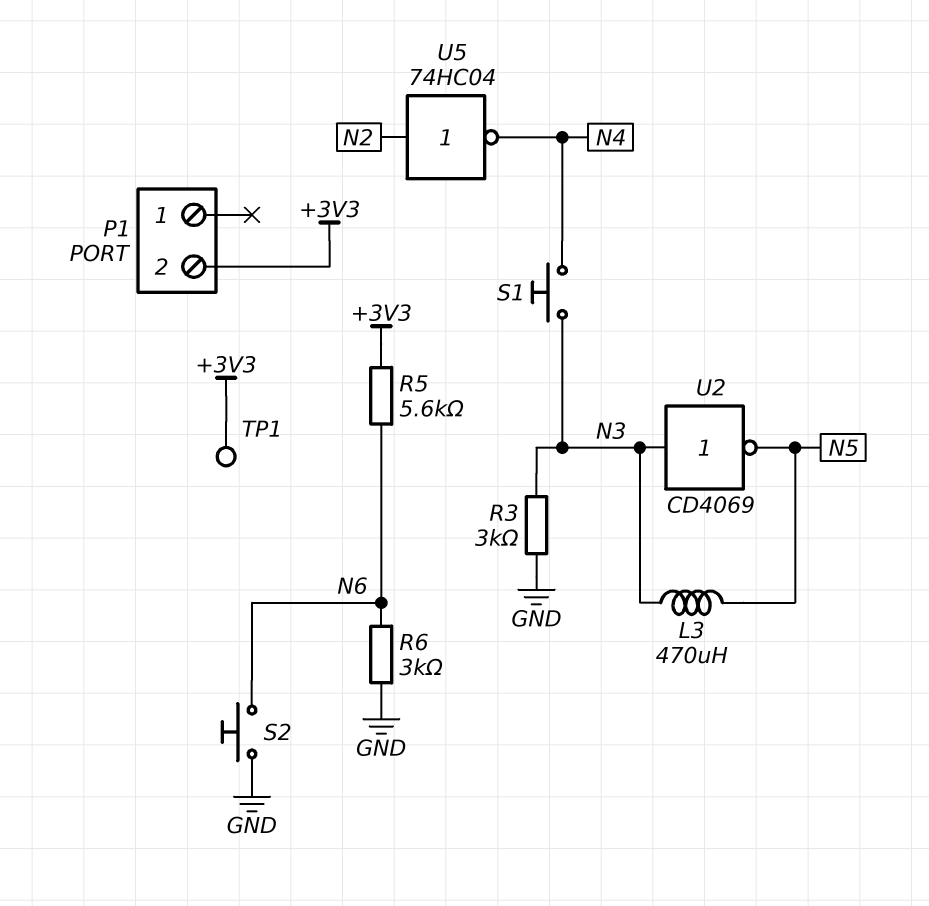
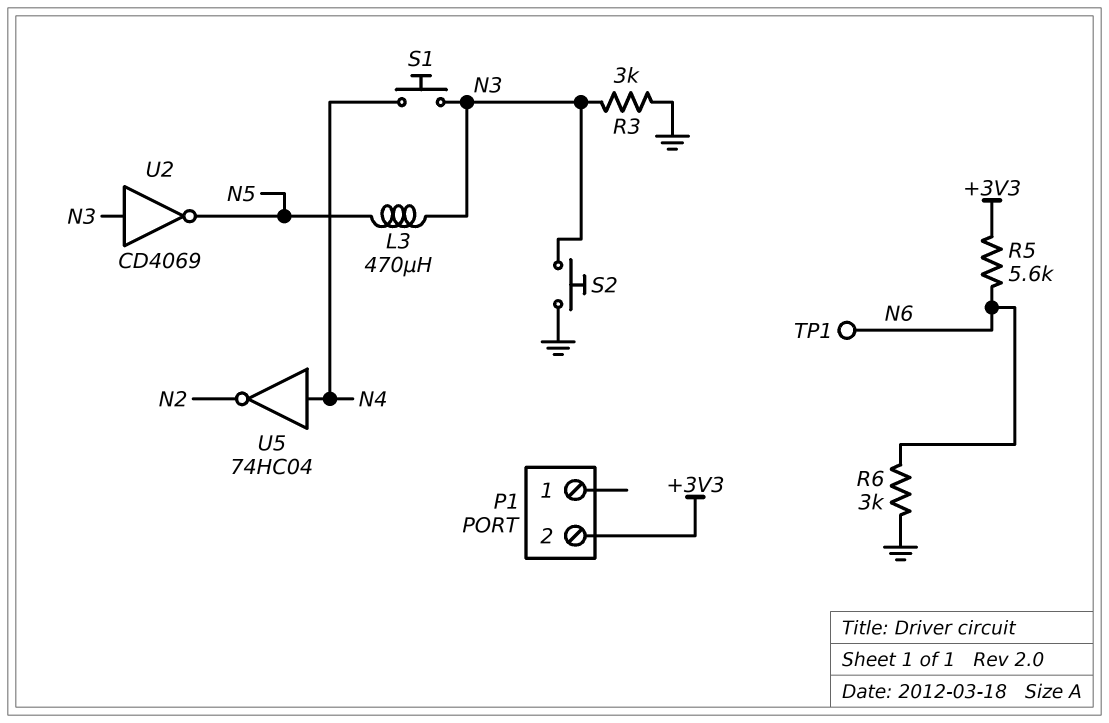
S2: button (GND, N6) -> button (GND, N3)
TP1: test point (+3V3) -> test point (N6)
U5: NOT 74HC04 (in N2, out N4) -> NOT 74HC04 (in N4, out N2)

